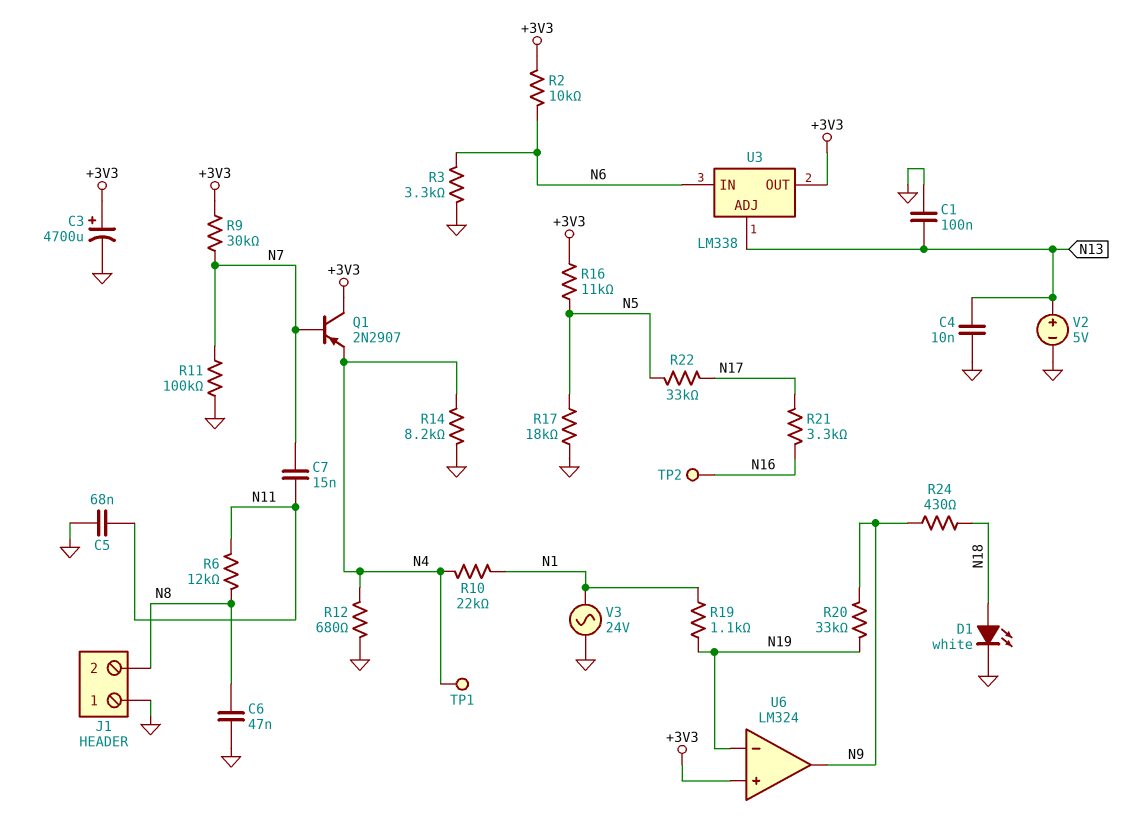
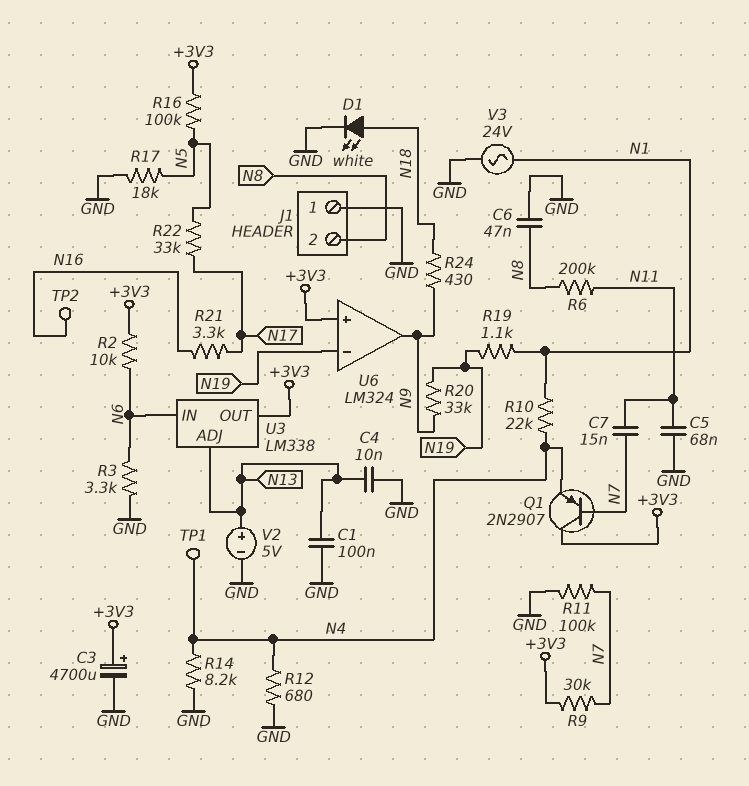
R6: 12k (N8, N11) -> 200k (N8, N11)
R16: 11k (+3V3, N5) -> 100k (+3V3, N5)

